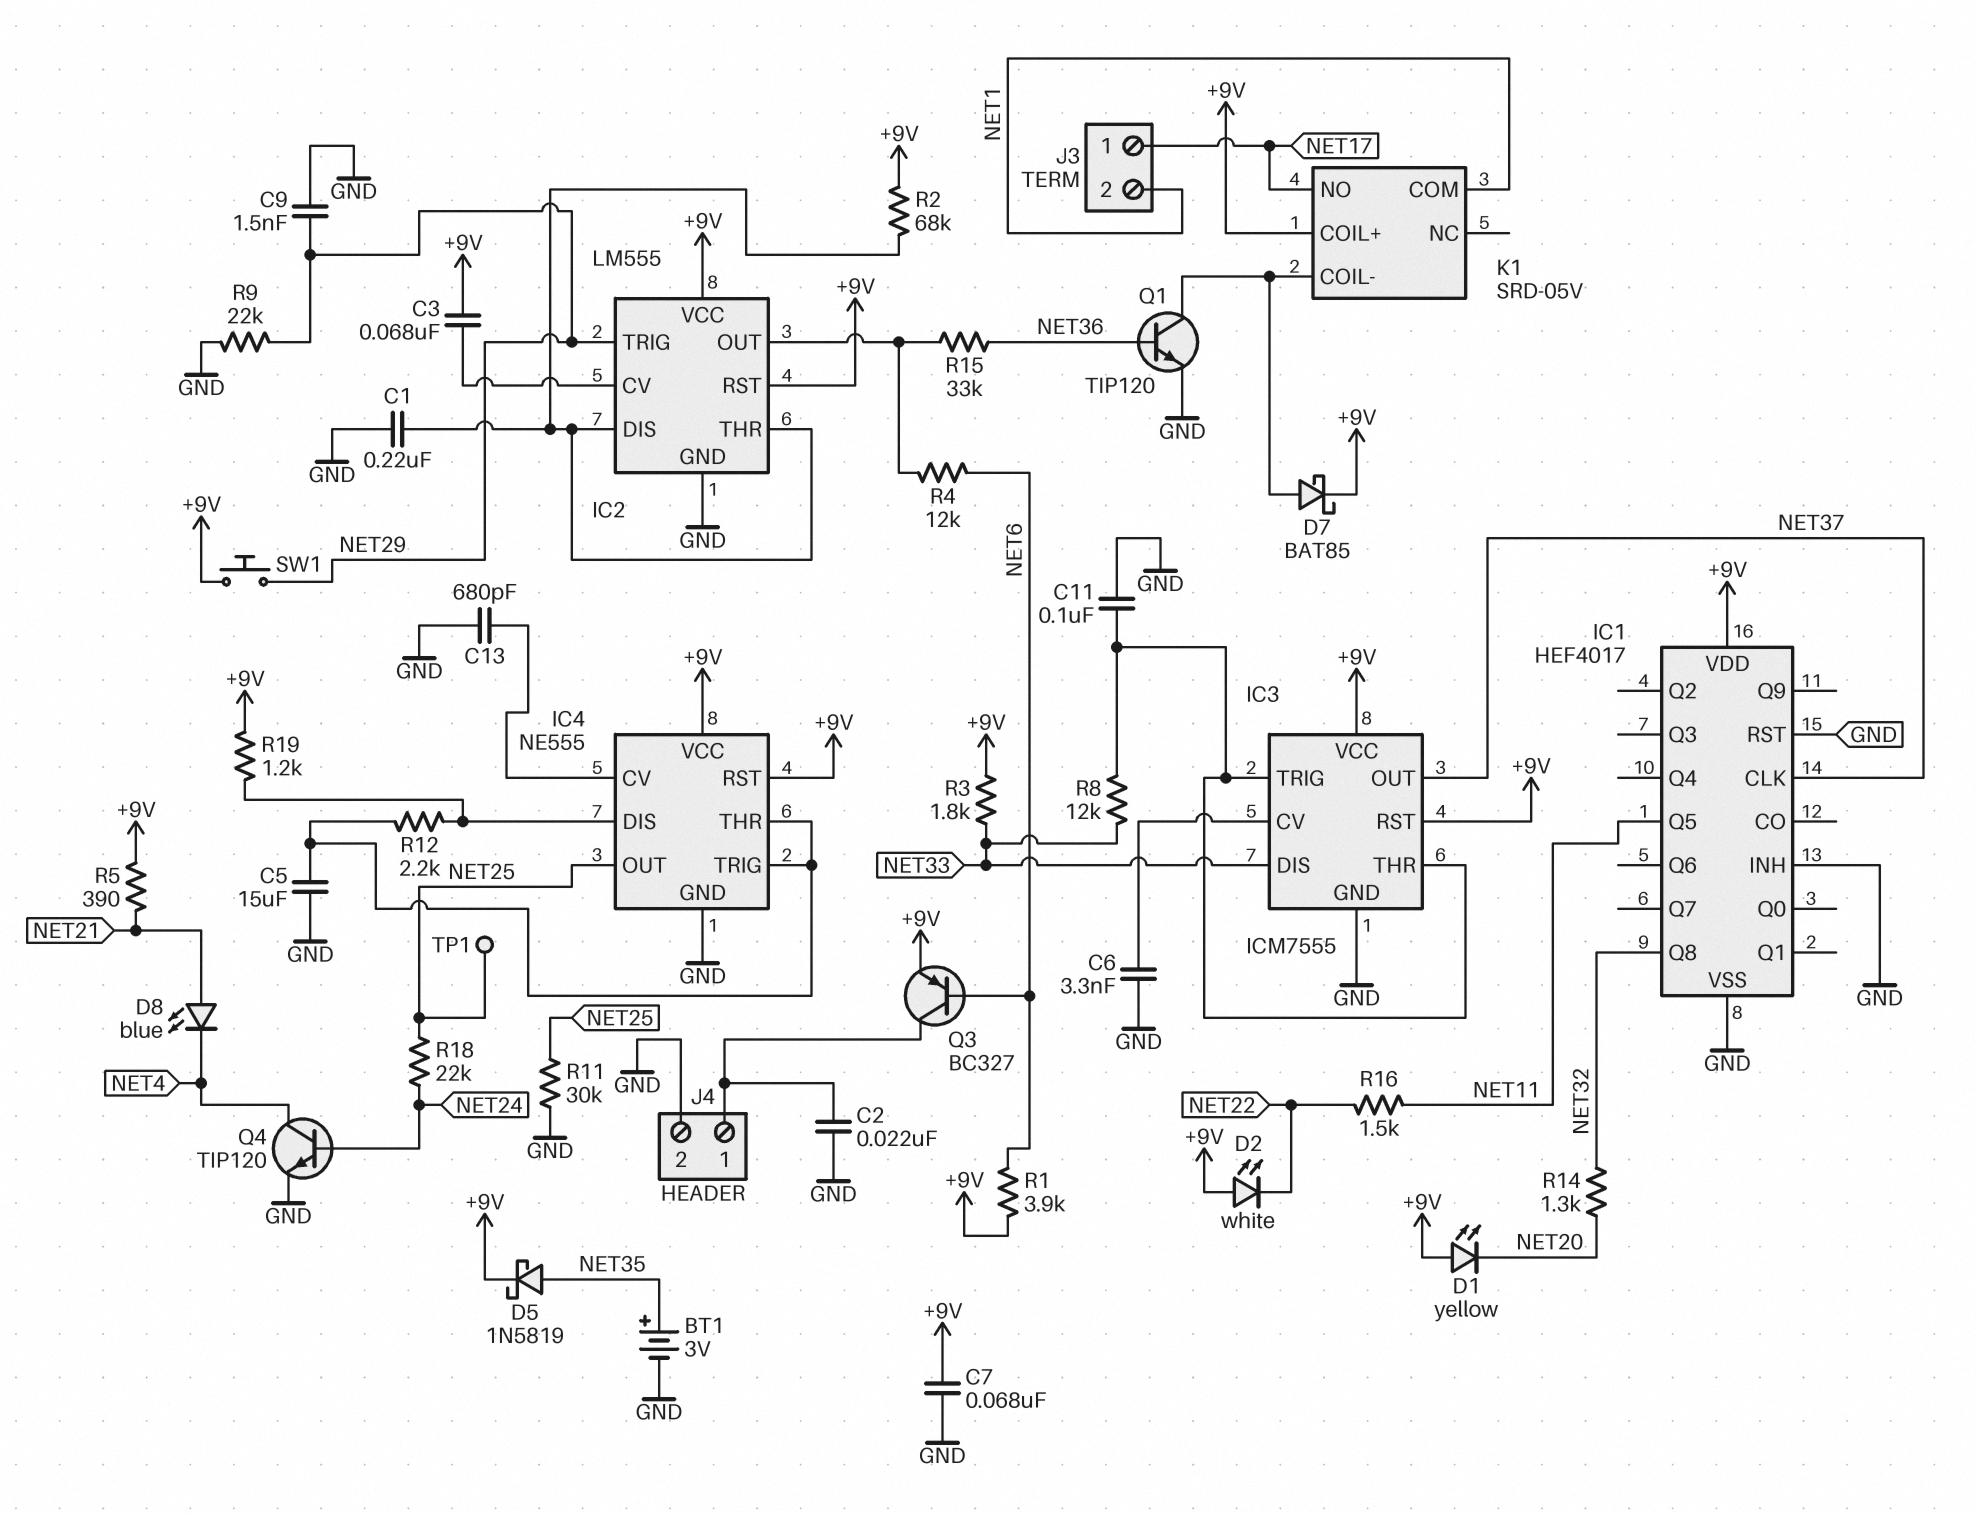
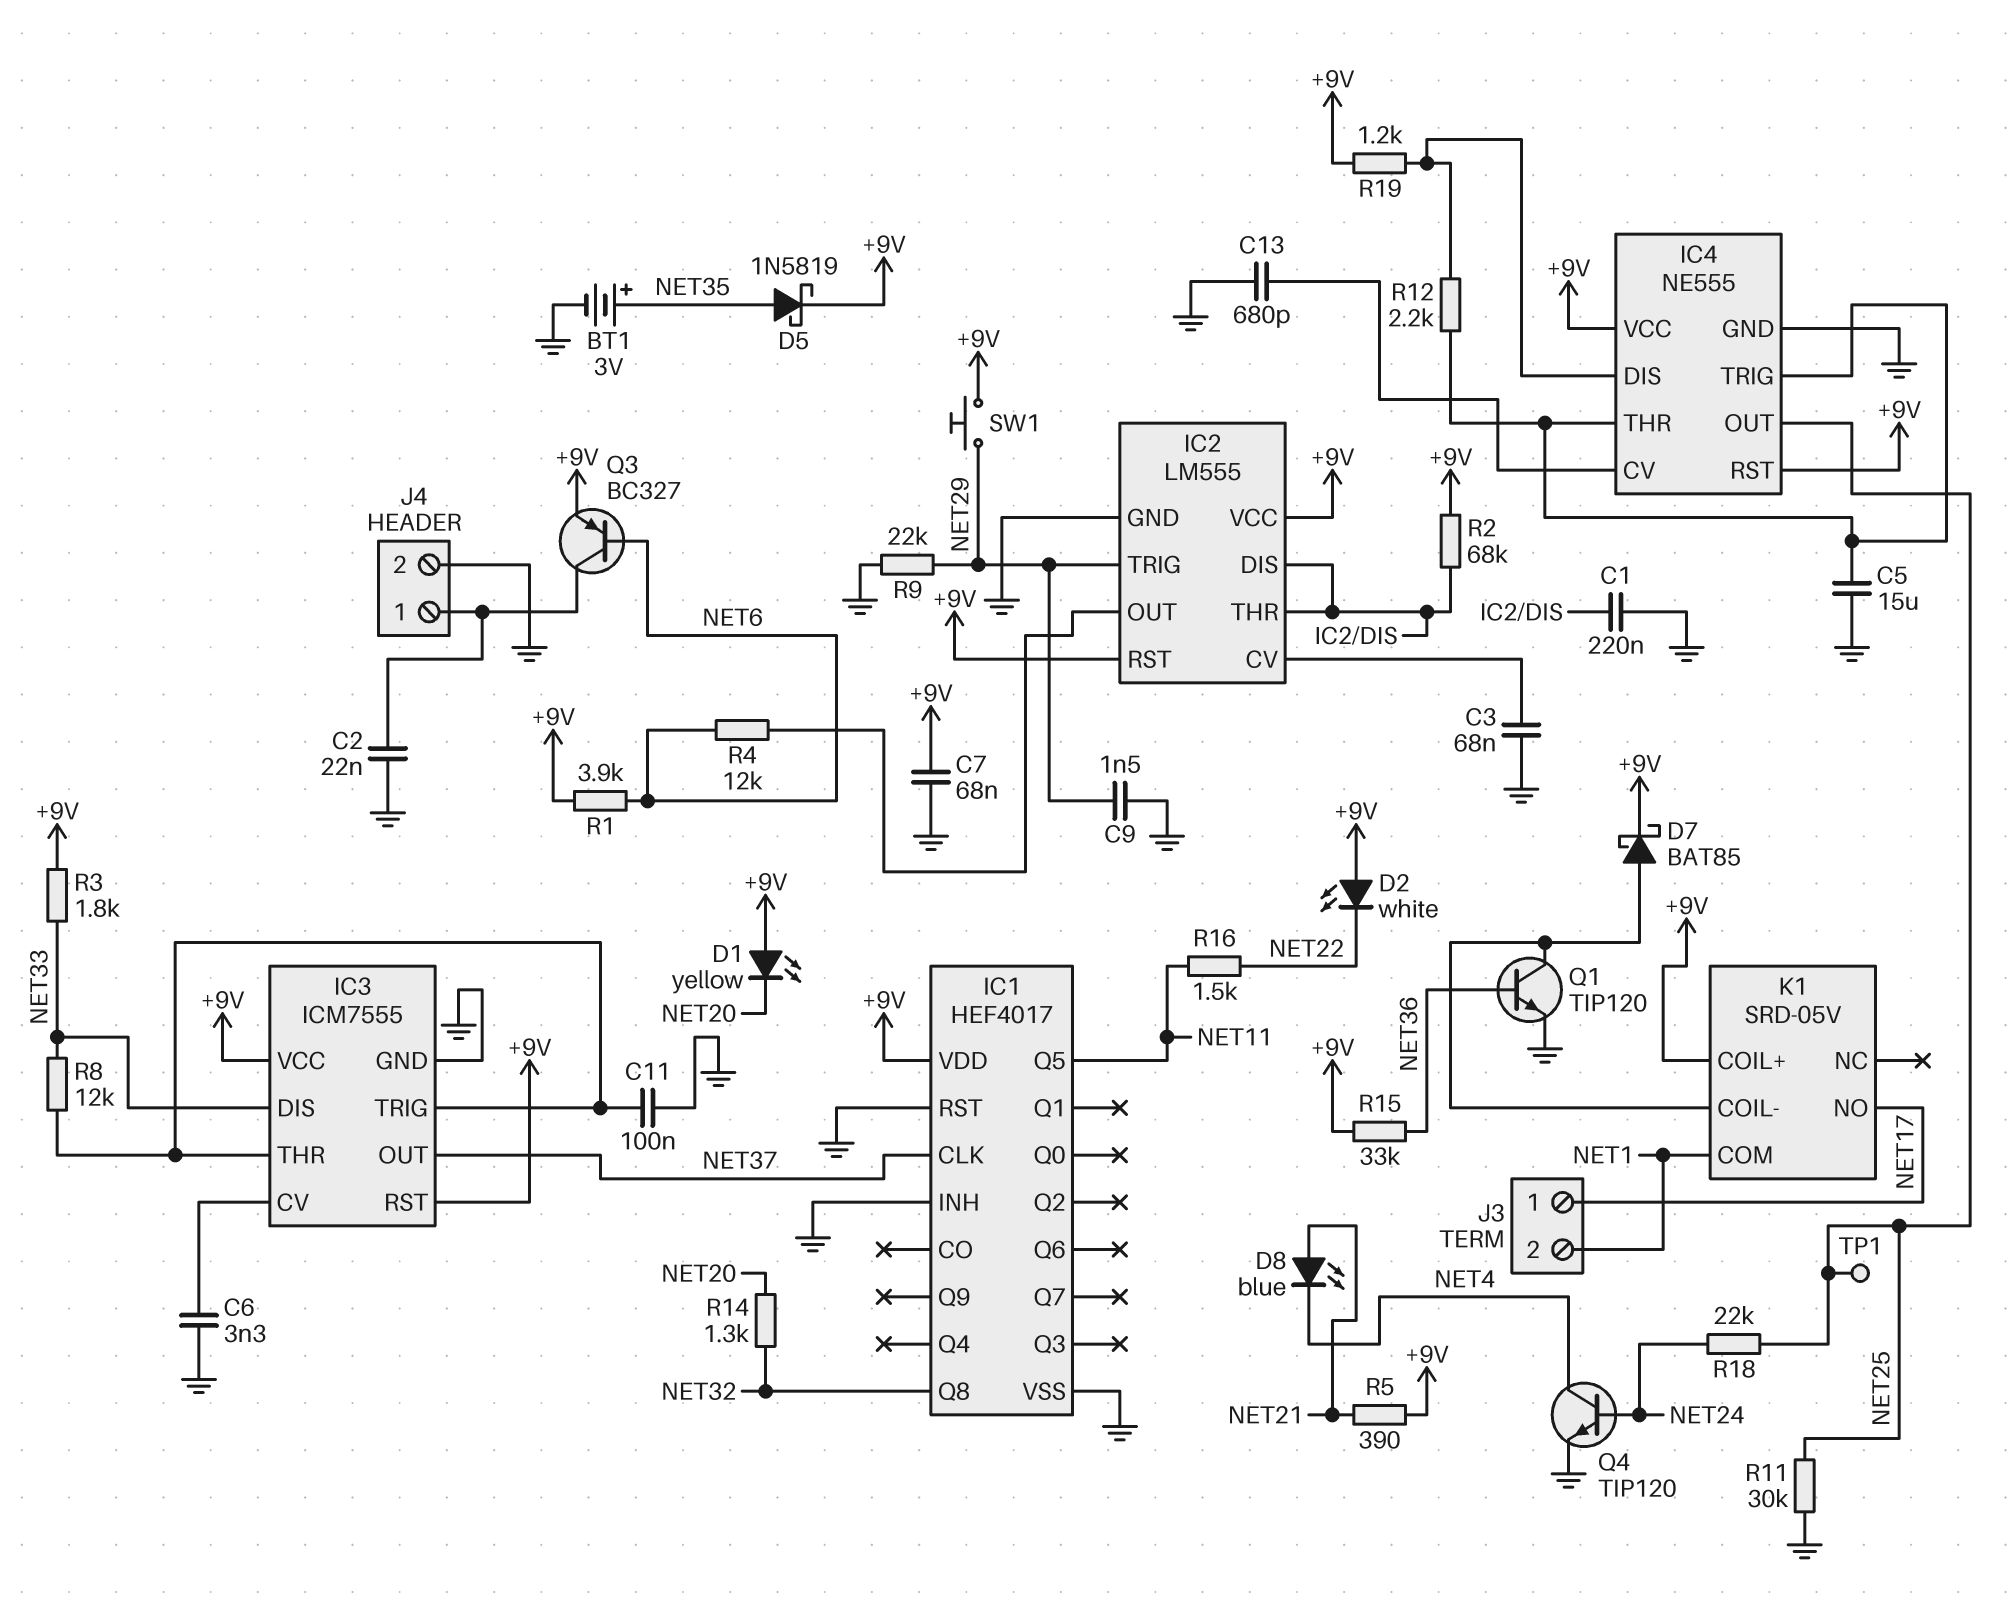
C3: 68nF (+9V, IC2/CV) -> 68nF (GND, IC2/CV)
R15: 33k (IC2/OUT, NET36) -> 33k (+9V, NET36)

